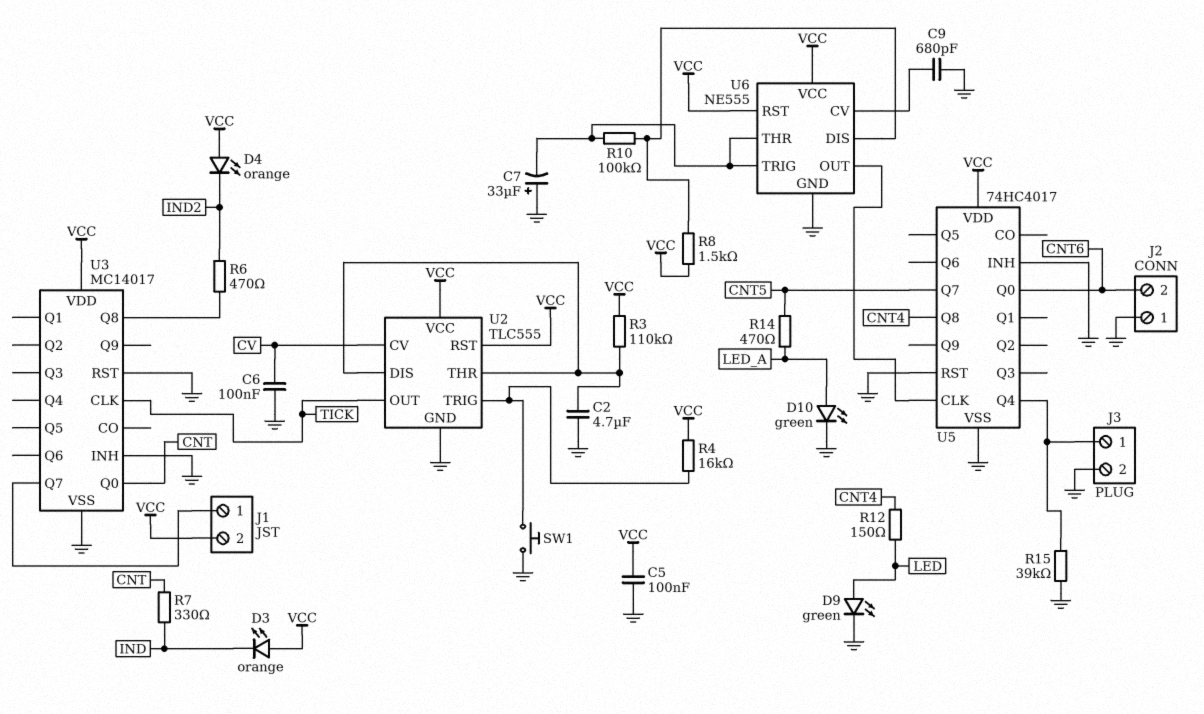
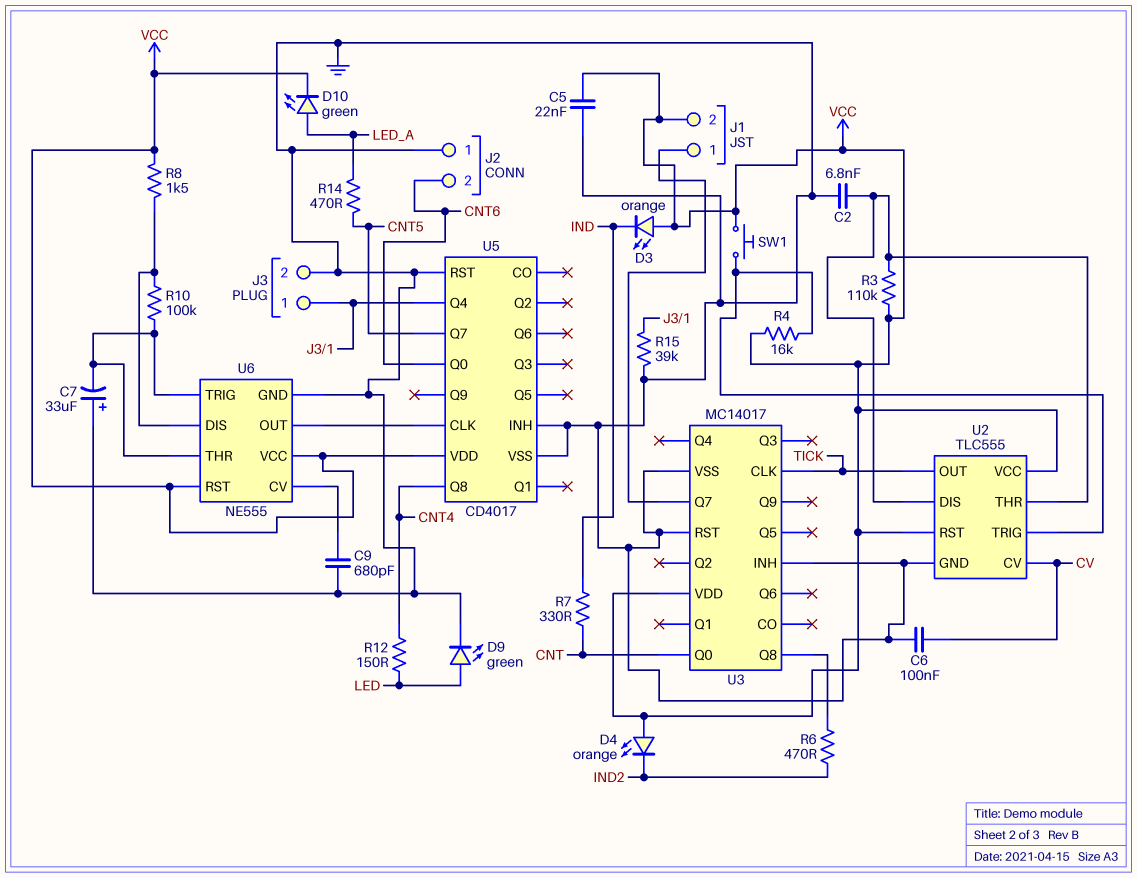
C2: 4.7uF (GND, U2/DIS) -> 6.8nF (GND, U2/DIS)
C5: 100nF (GND, VCC) -> 22nF (GND, VCC)
D10: LED green (A LED_A, K GND) -> LED green (A LED_A, K VCC)
SW1: button (GND, U2/TRIG) -> button (U2/TRIG, VCC)
U5: 74HC4017 -> CD4017

